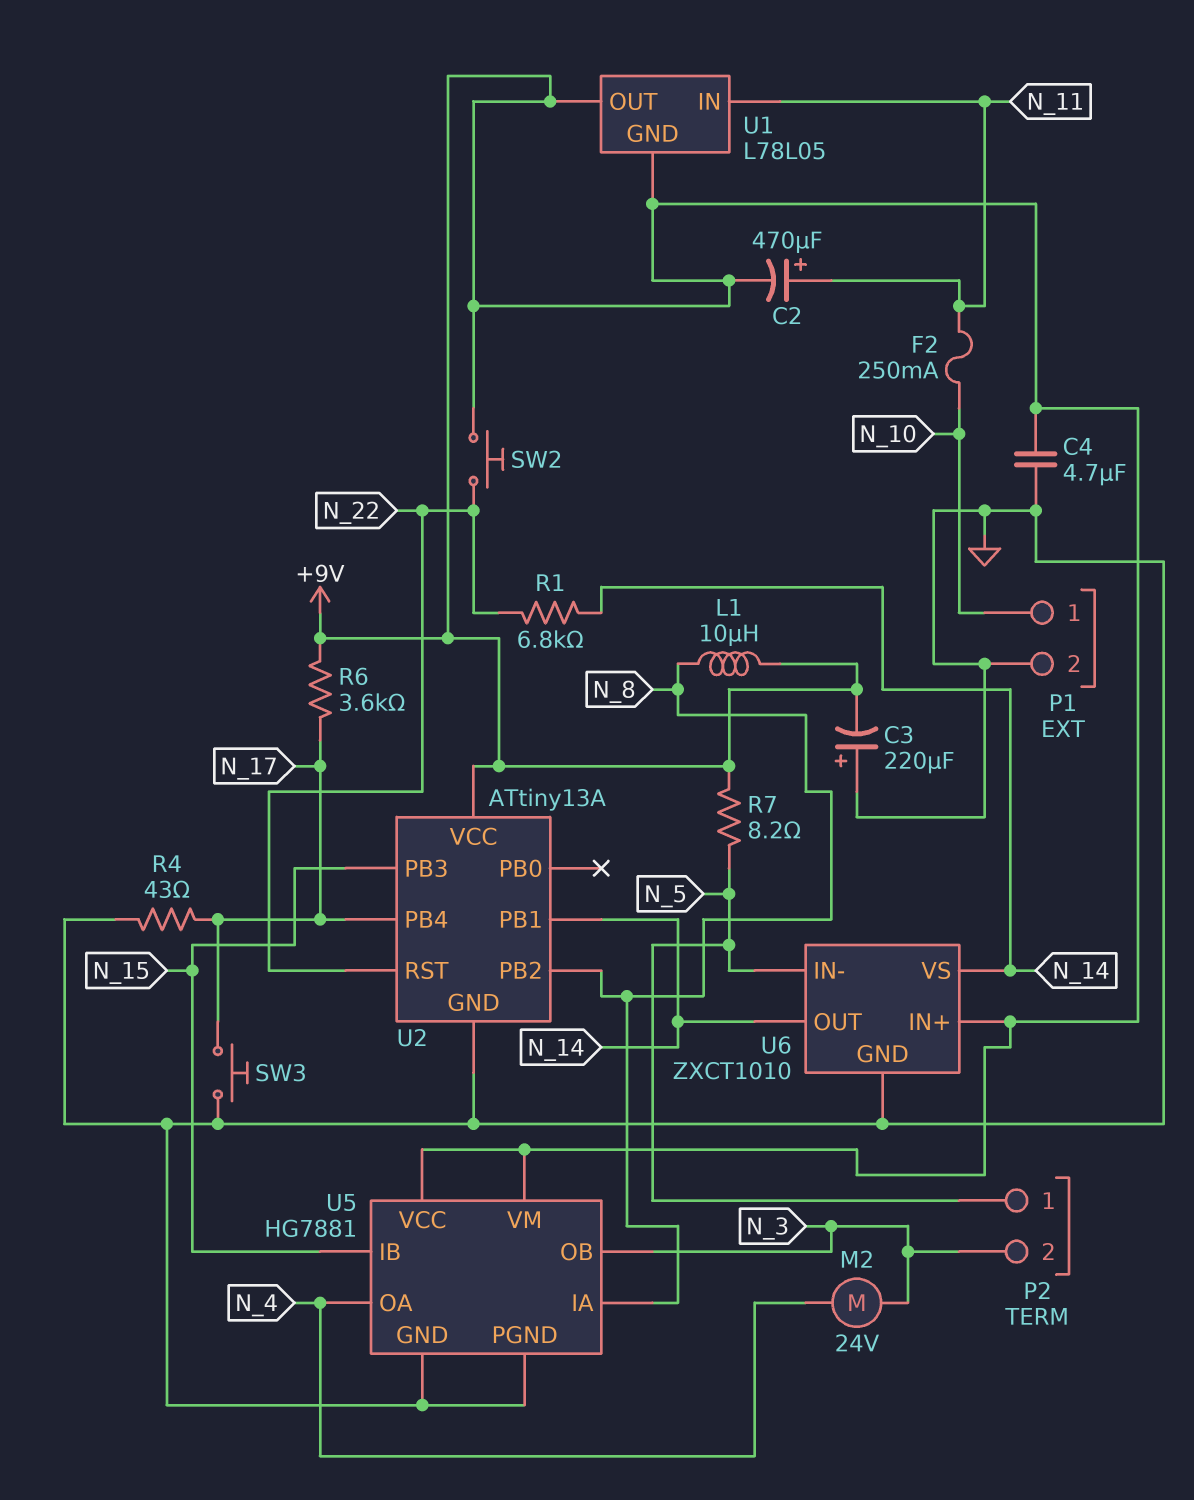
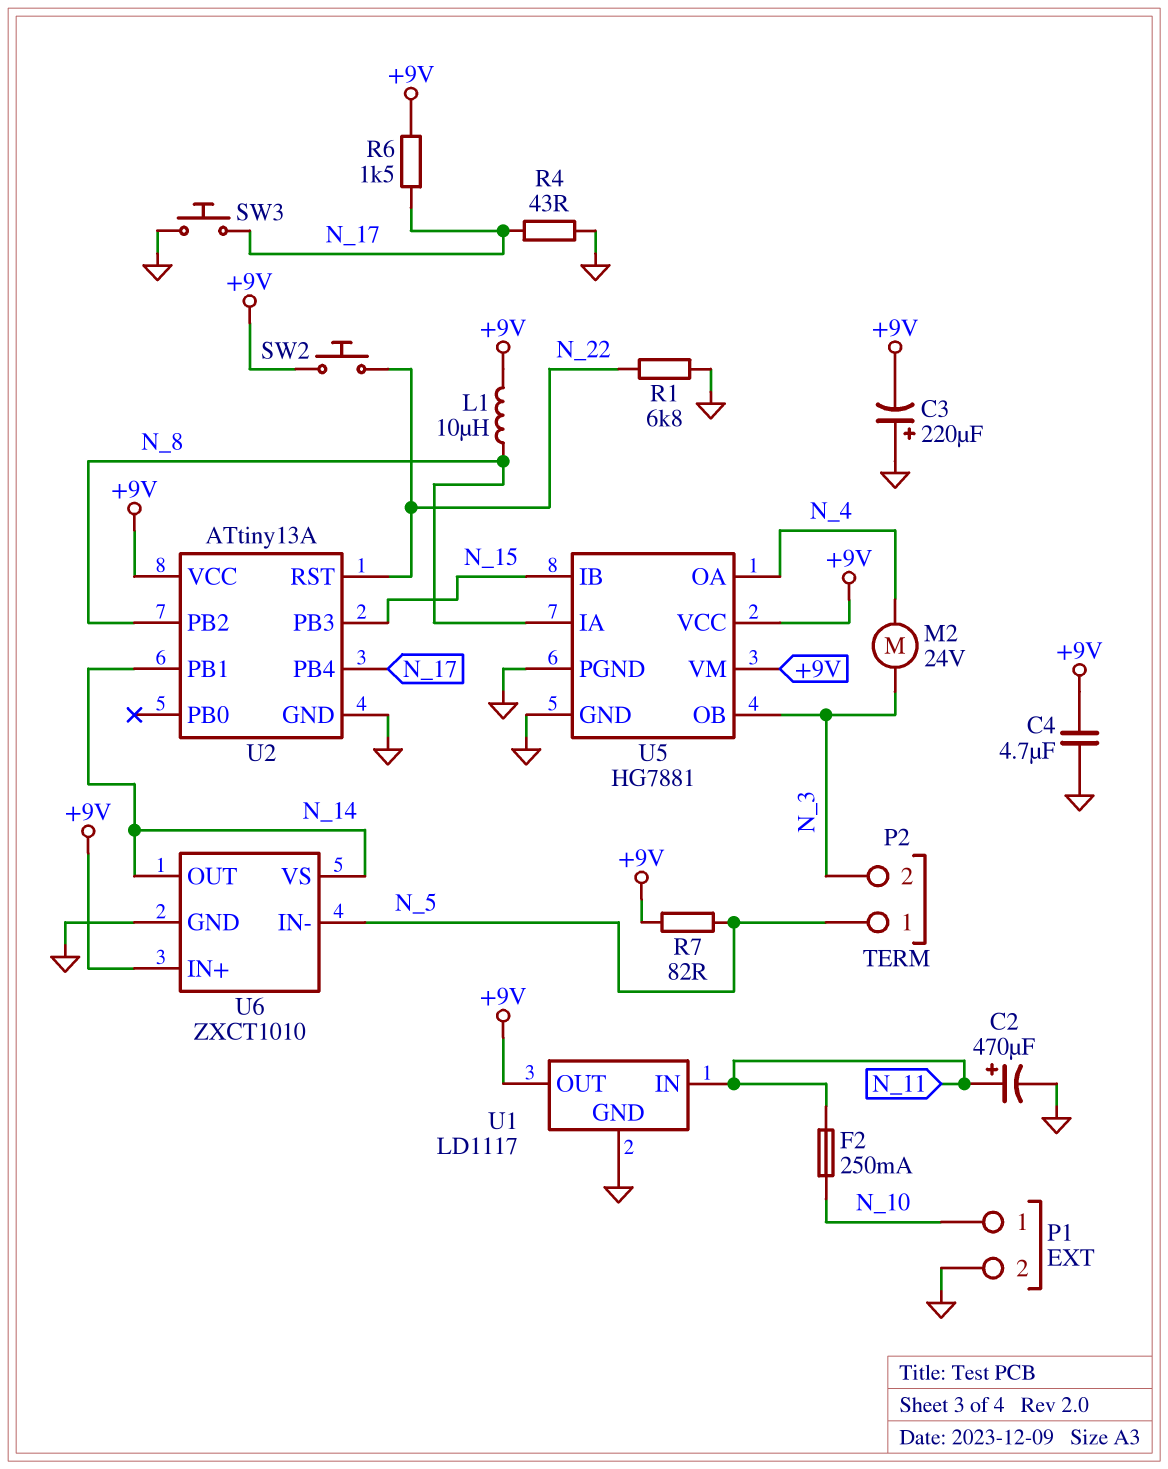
C2: 470uF (plus N_11, minus +9V) -> 470uF (plus N_11, minus GND)
R1: 6.8k (N_14, N_22) -> 6.8k (GND, N_22)
R6: 3.6k (+9V, N_17) -> 1.5k (+9V, N_17)
R7: 8.2 (+9V, N_5) -> 82 (+9V, N_5)
U1: L78L05 -> LD1117
U1 pin GND: +9V -> GND

